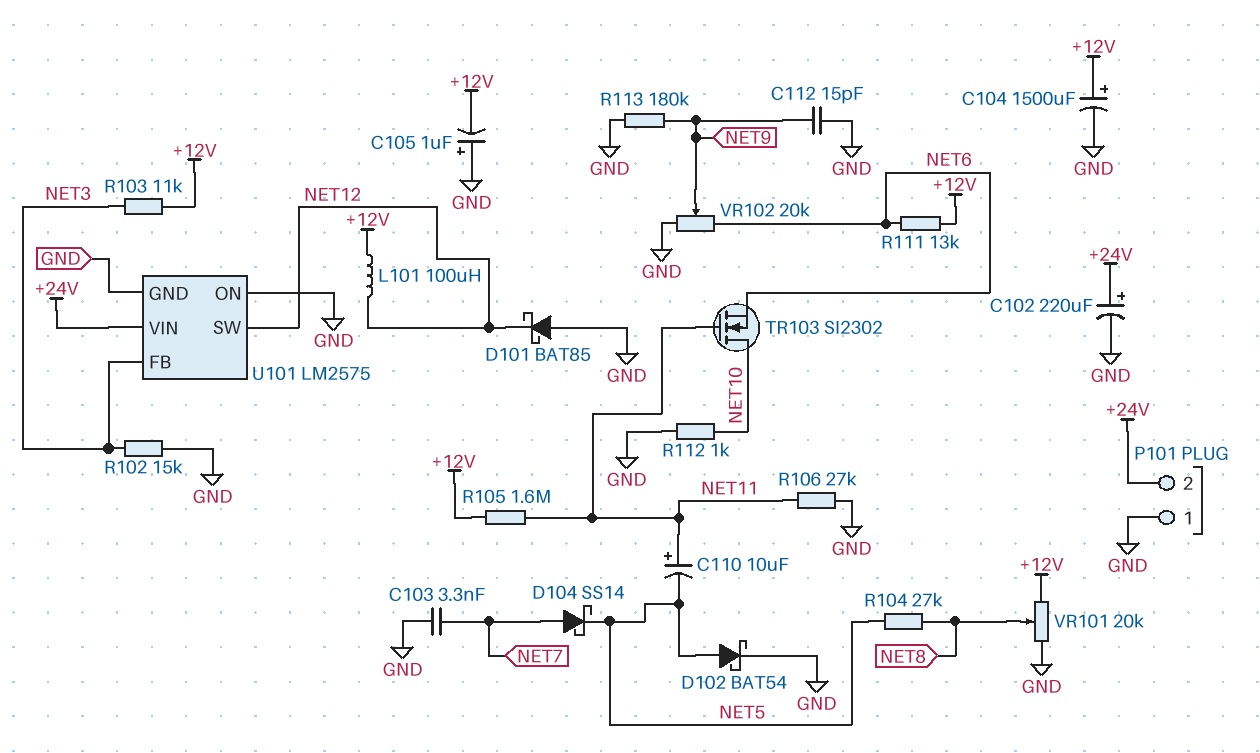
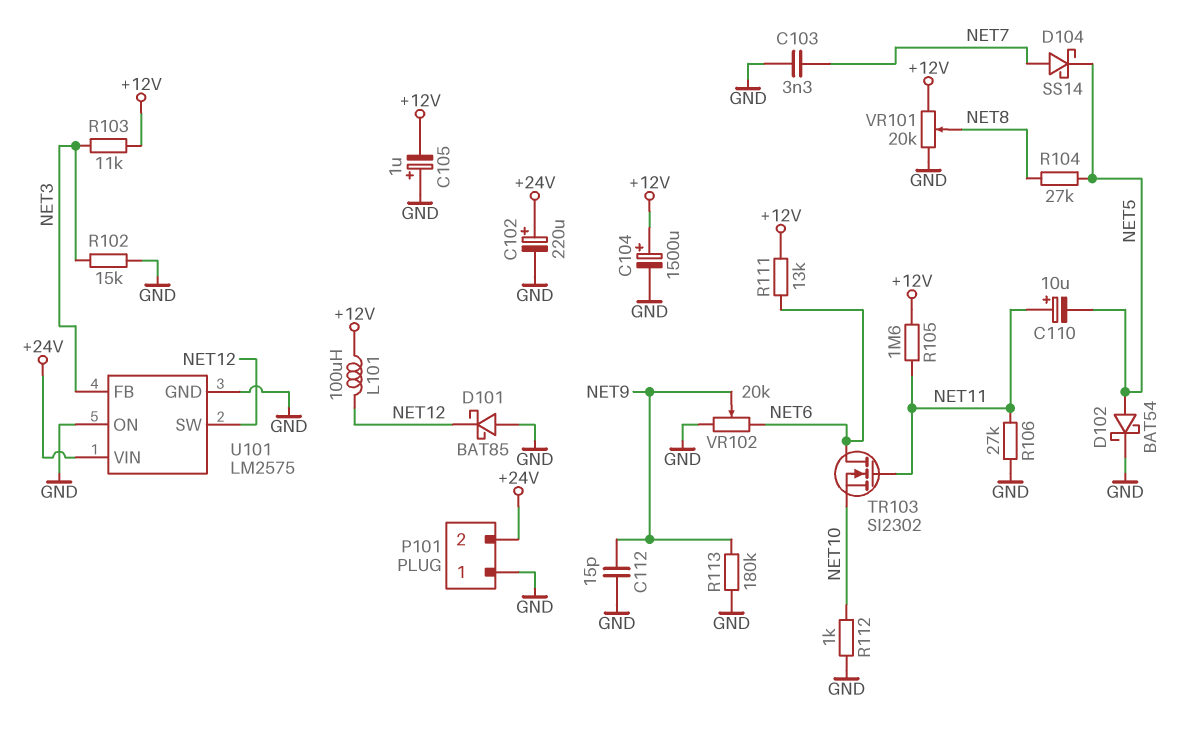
TR103: NMOS SI2302 (G NET11, D NET10, S NET6) -> NMOS SI2302 (G NET11, D NET6, S NET10)

